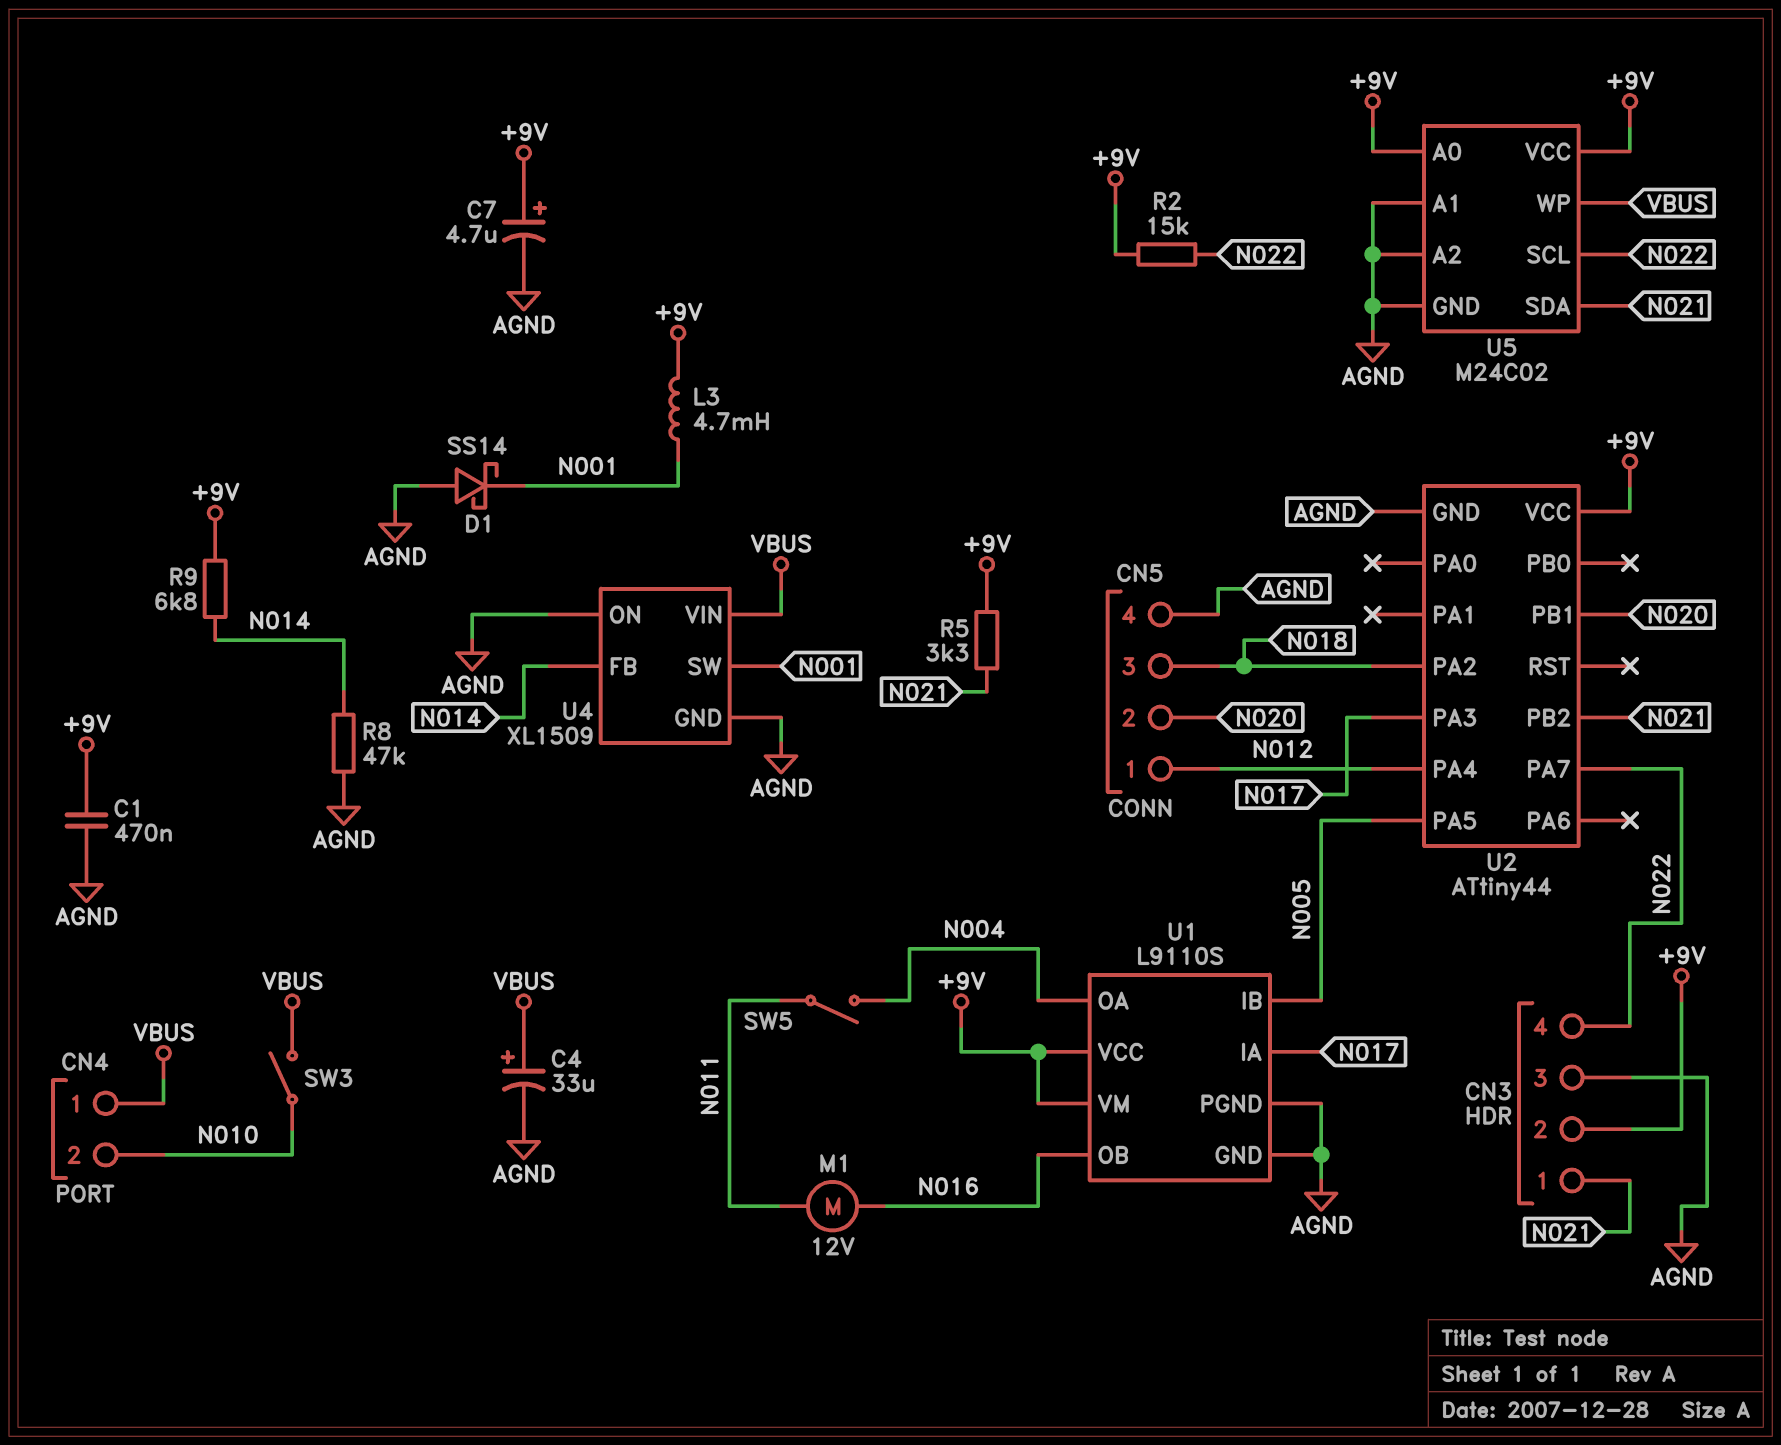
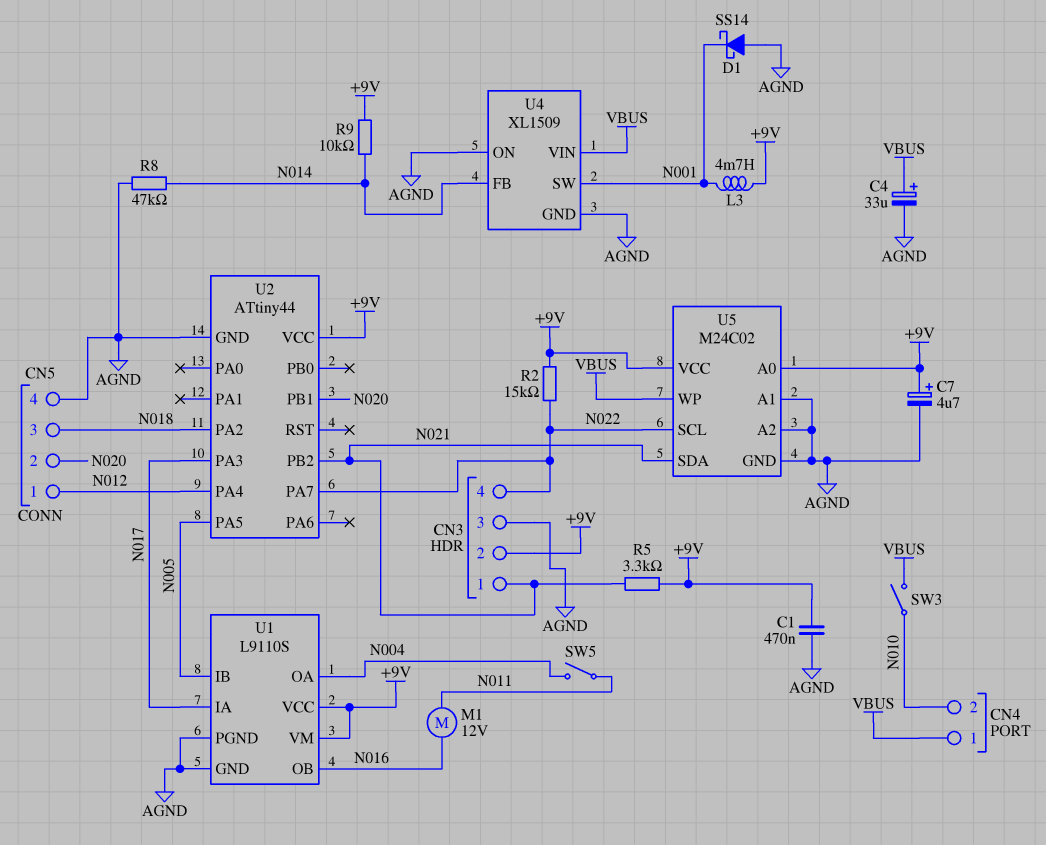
R9: 6.8k (+9V, N014) -> 10k (+9V, N014)

